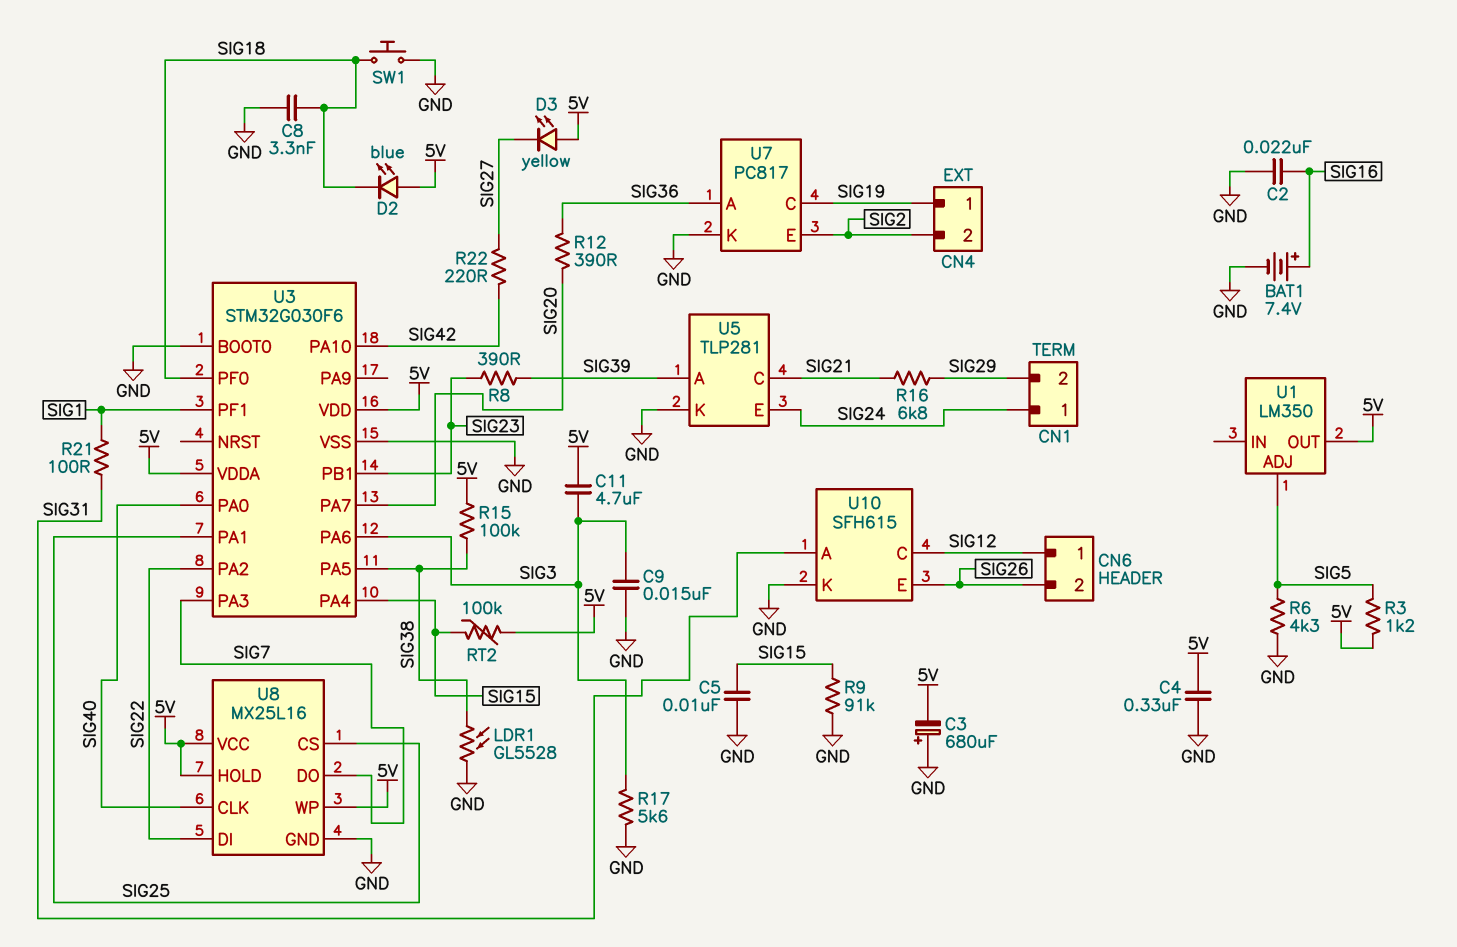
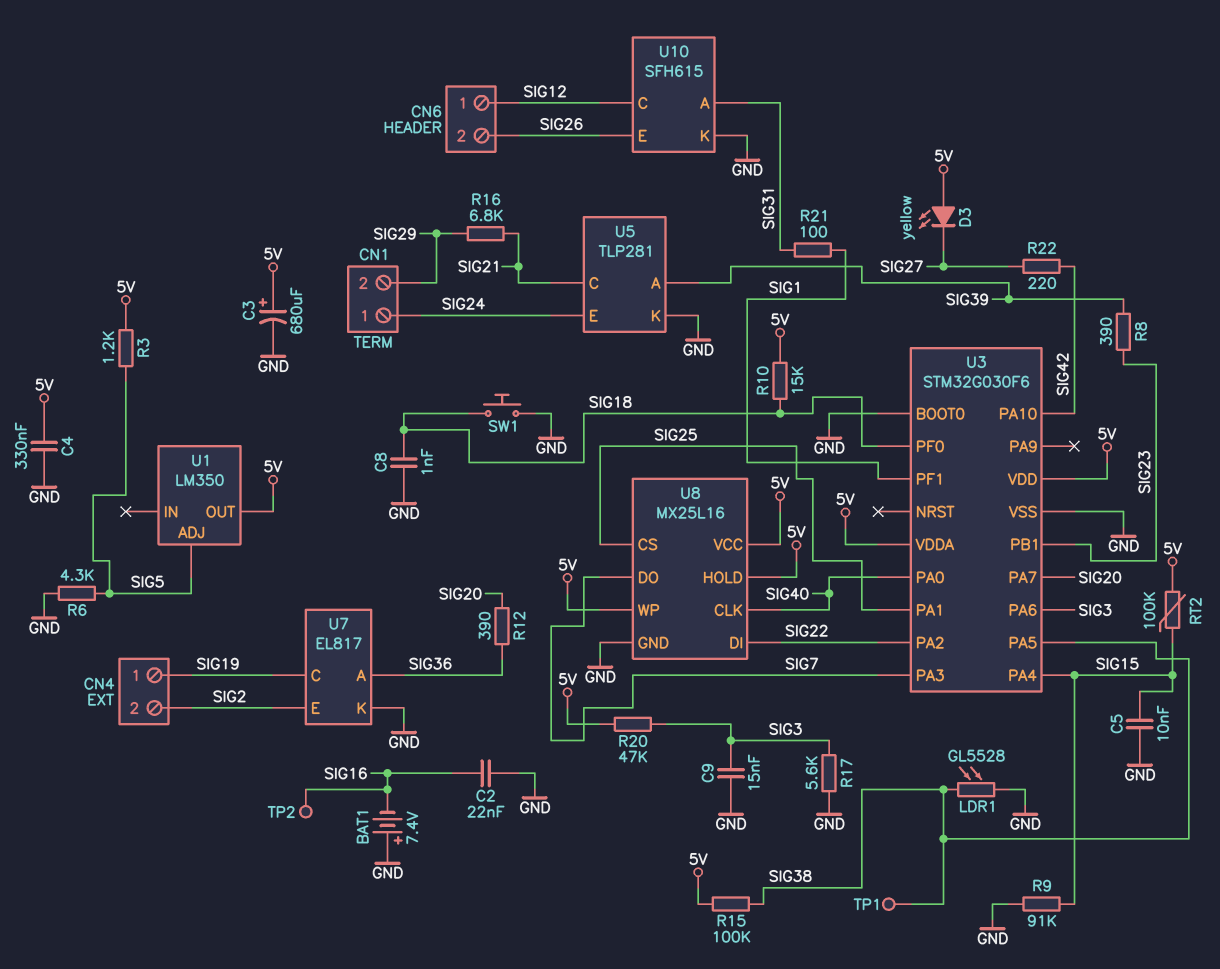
BAT1: 7.4V (plus SIG16, minus GND) -> 7.4V (plus GND, minus SIG16)
C3: 680uF (plus GND, minus 5V) -> 680uF (plus 5V, minus GND)
C8: 3.3nF (GND, SIG18) -> 1nF (GND, SIG18)
C11: 4.7uF (5V, SIG3) -> none
D2: LED blue (A 5V, K SIG18) -> none
R10: none -> 15k (5V, SIG18)
R20: none -> 47k (5V, SIG3)
TP1: none -> test point (SIG38)
TP2: none -> test point (SIG16)
U7: PC817 -> EL817

